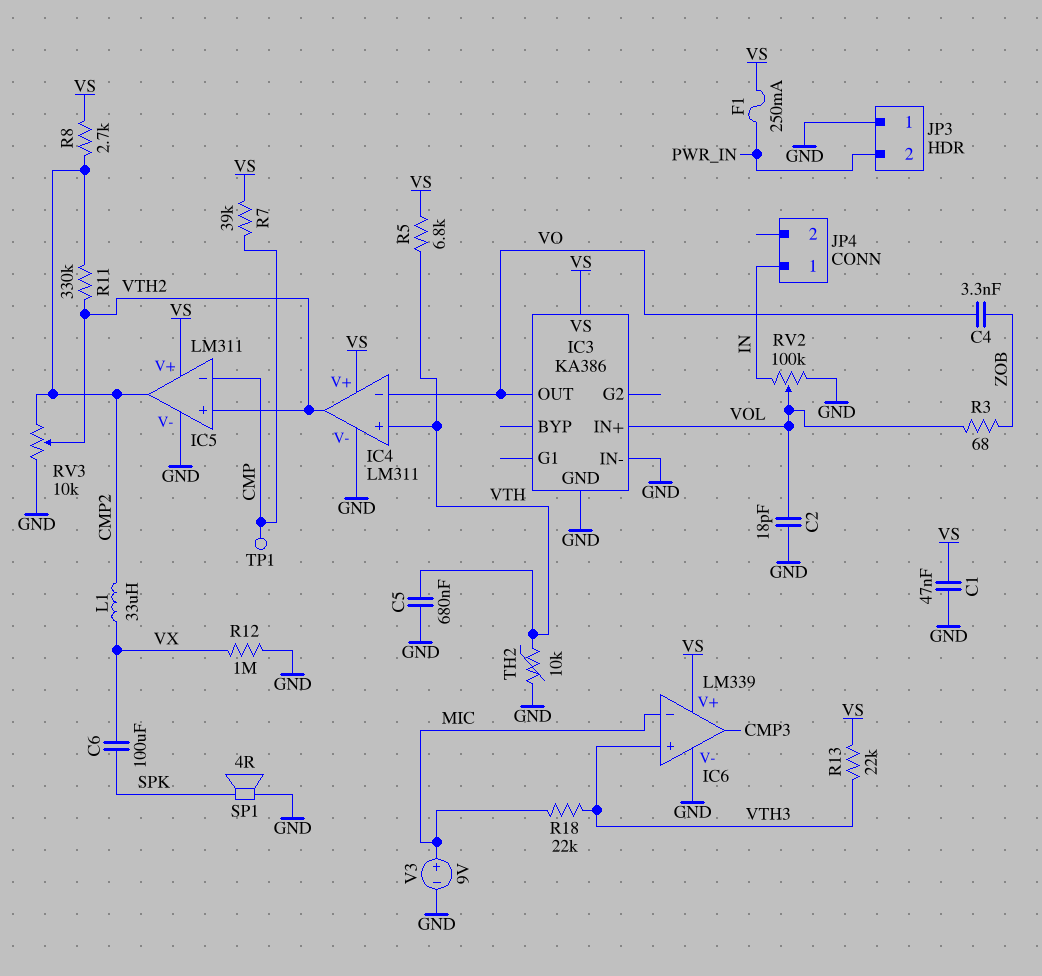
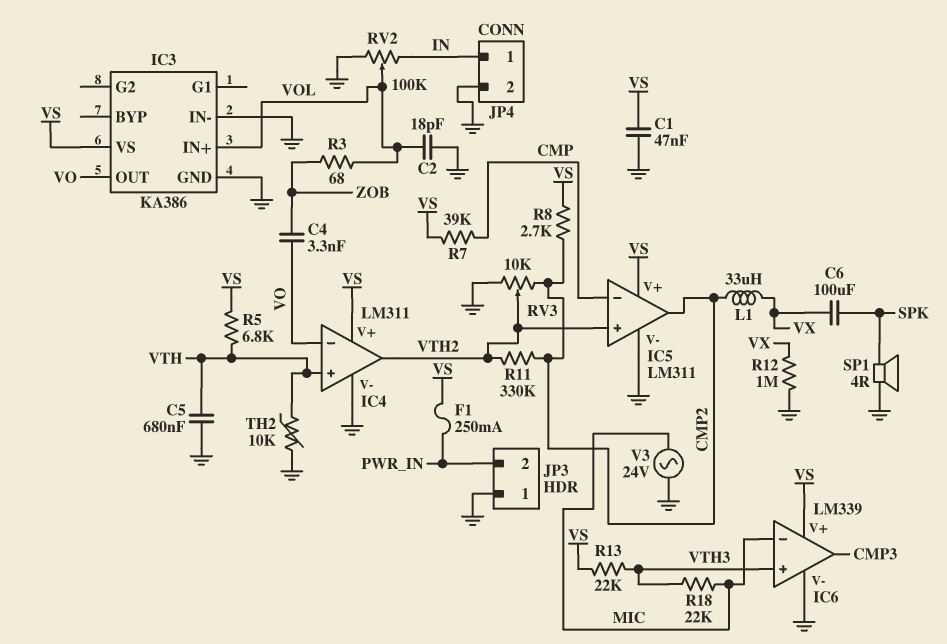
JP4 pin 2: none -> GND
TP1: test point (CMP) -> none
V3: 9V (plus MIC, minus GND) -> AC 24V (GND, MIC)

